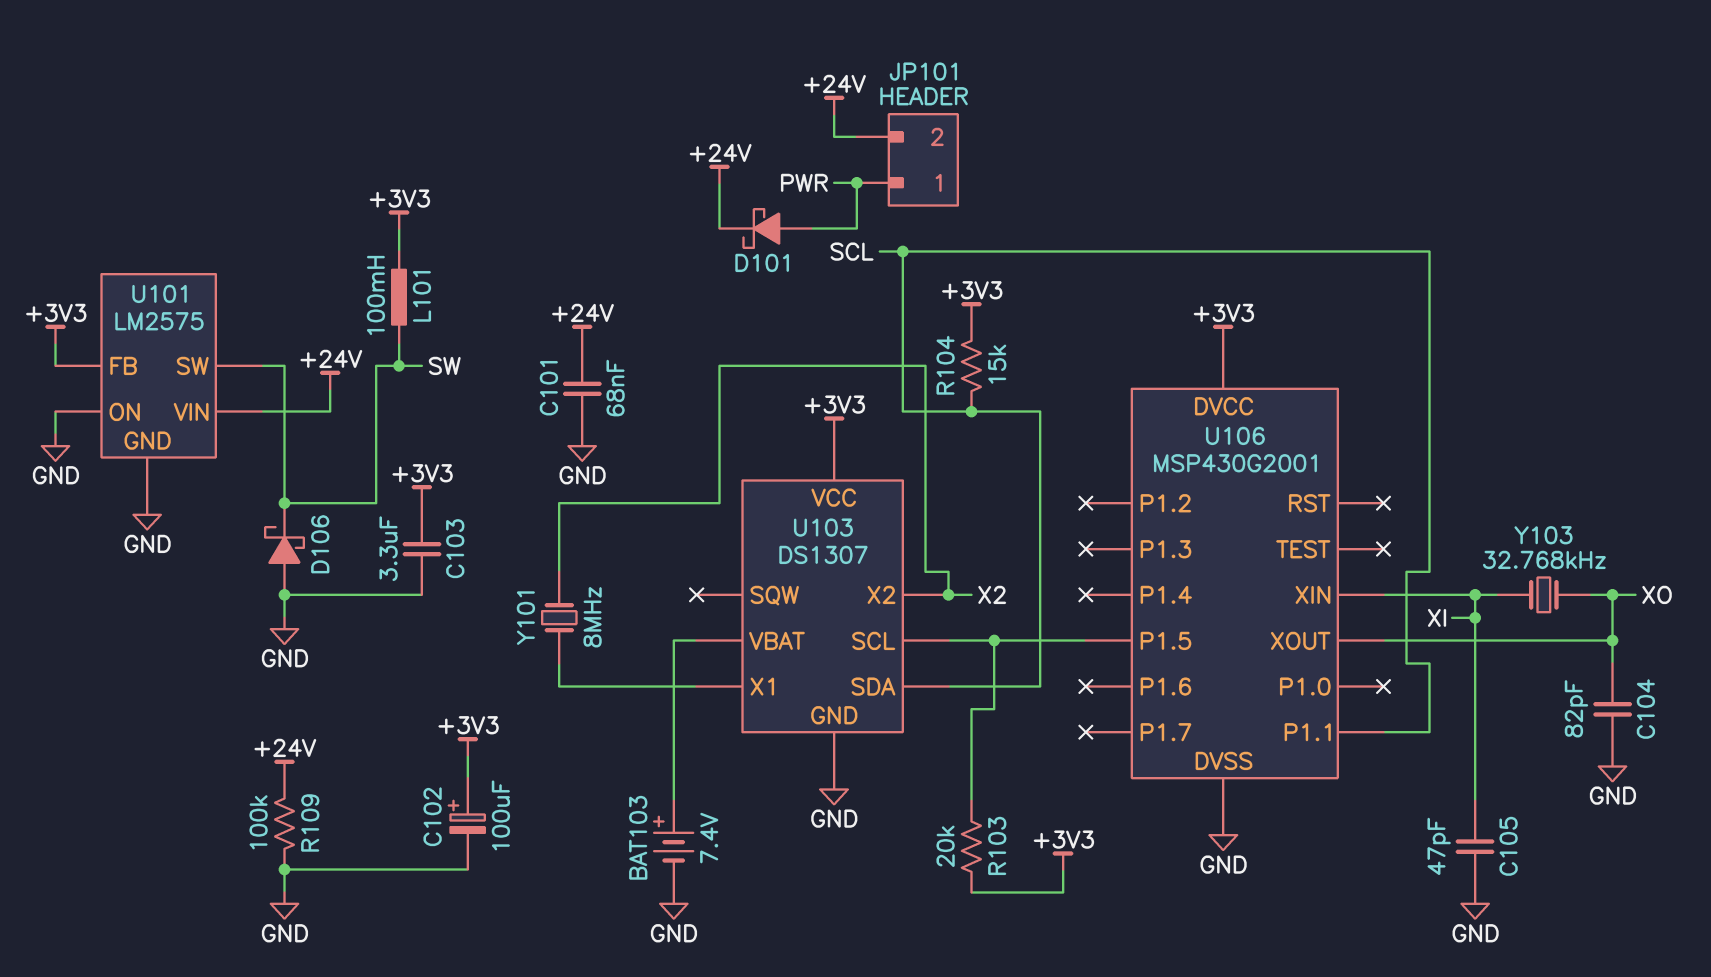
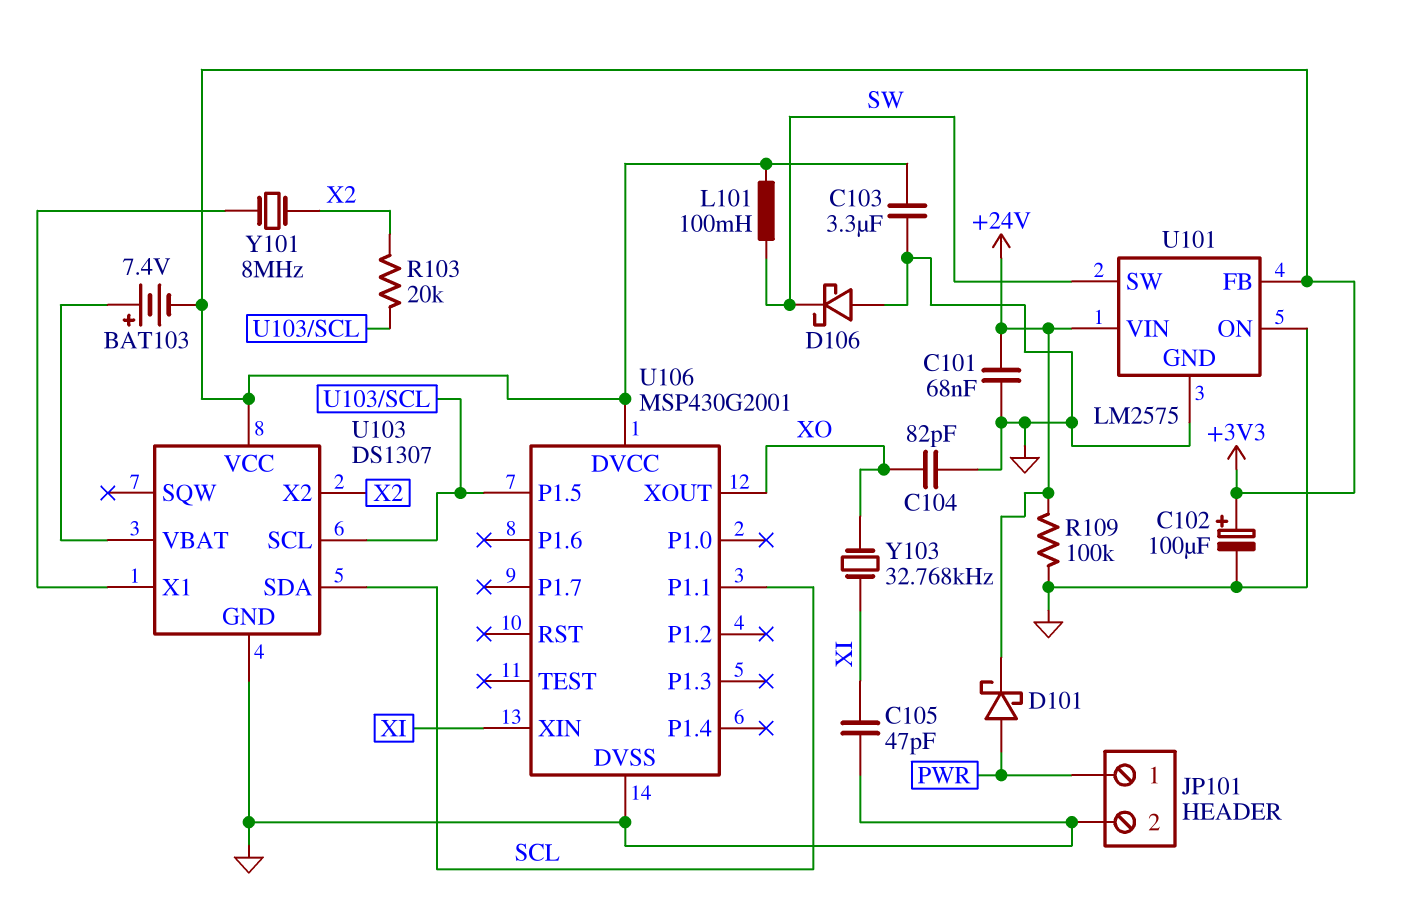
BAT103: 7.4V (plus U103/VBAT, minus GND) -> 7.4V (plus U103/VBAT, minus +3V3)
JP101 pin 2: +24V -> GND
R103: 20k (+3V3, U103/SCL) -> 20k (U103/SCL, X2)
R104: 15k (+3V3, SCL) -> none

